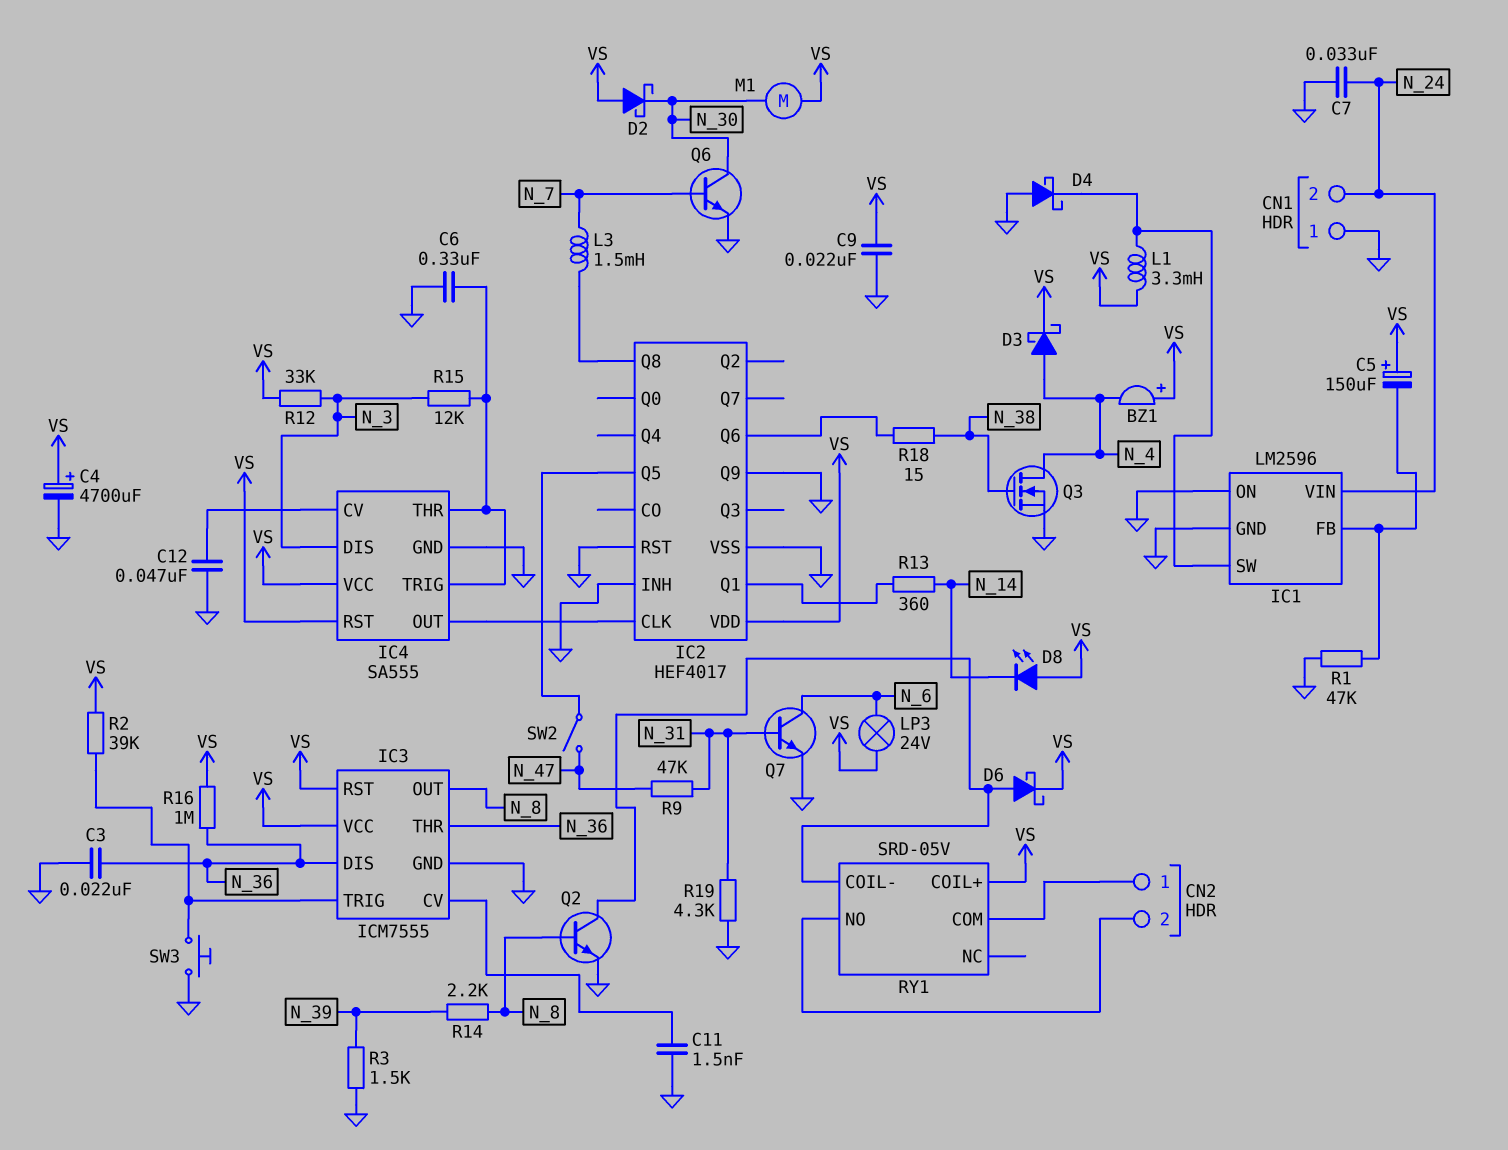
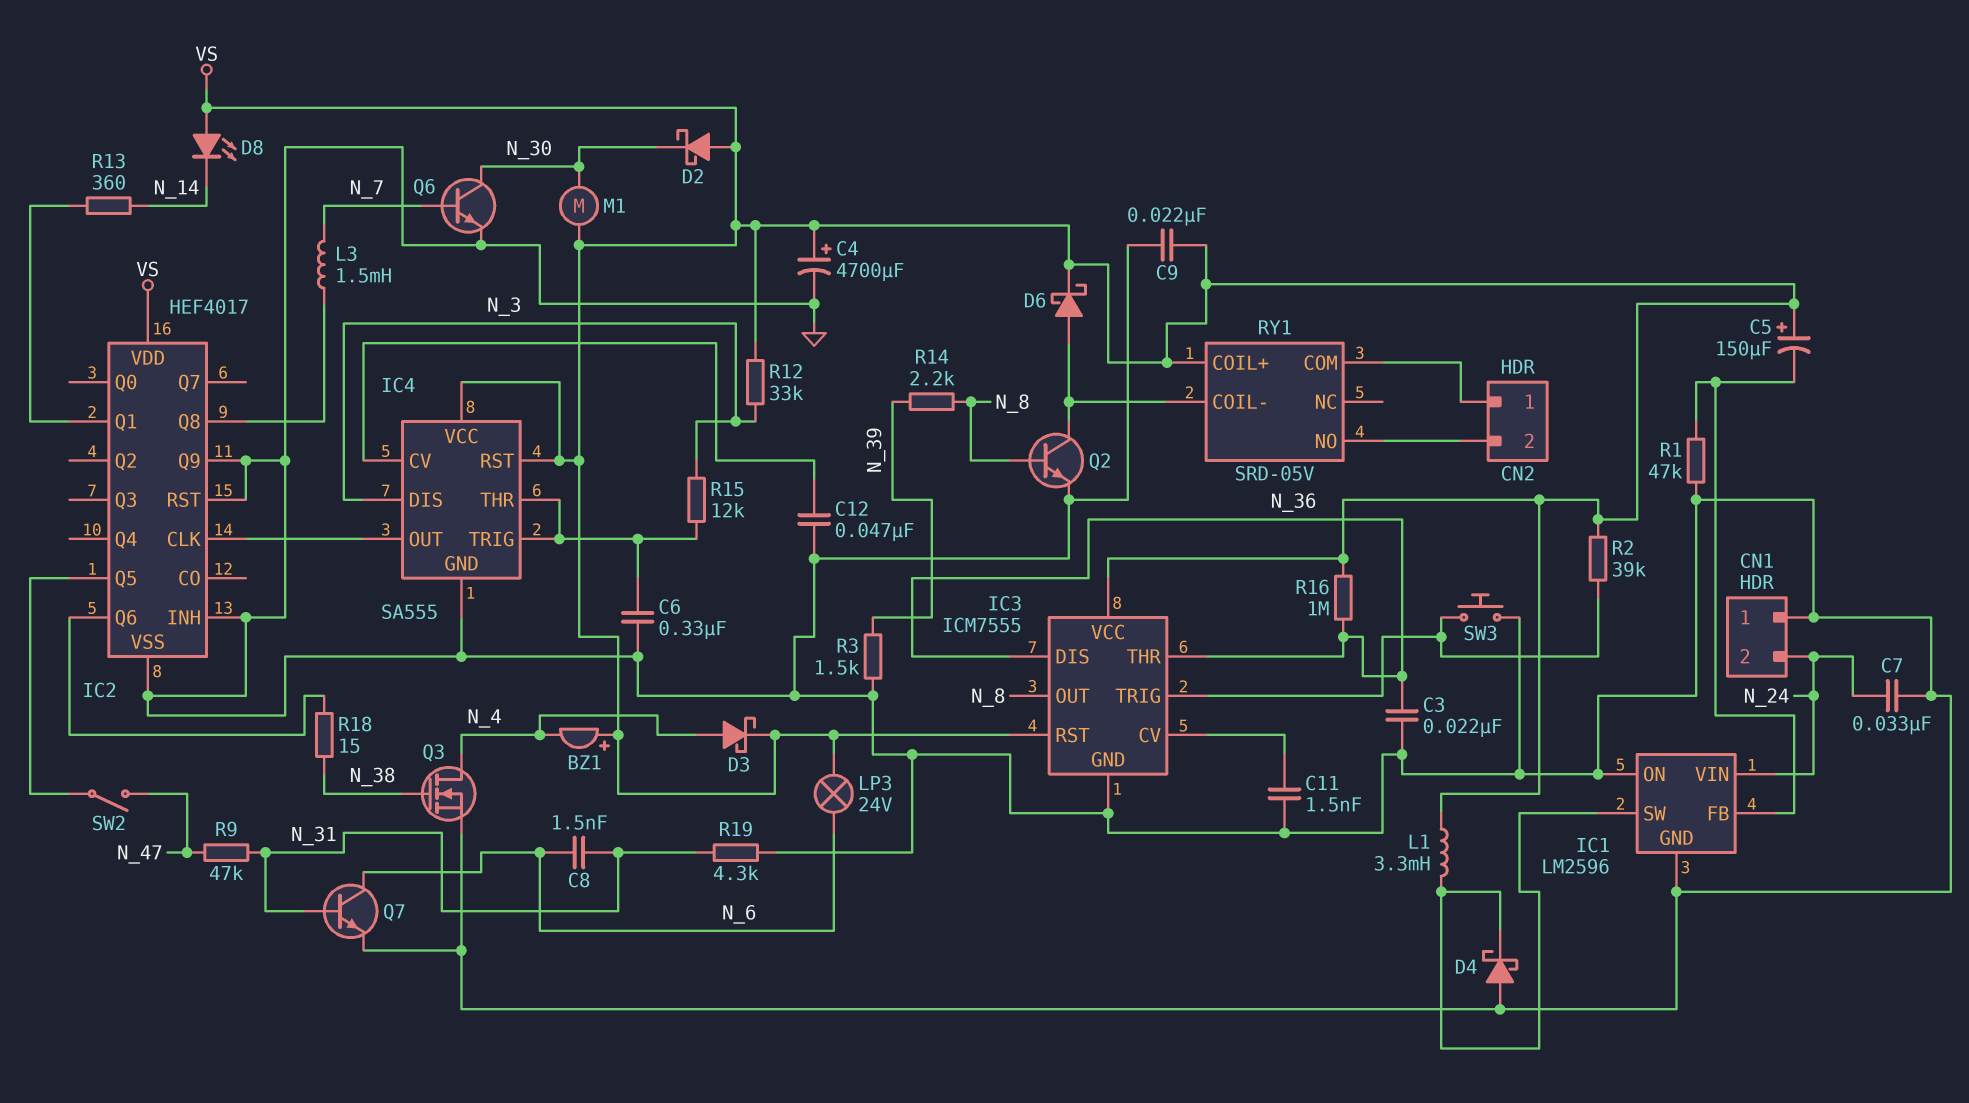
C8: none -> 1.5nF (N_6, N_31)

